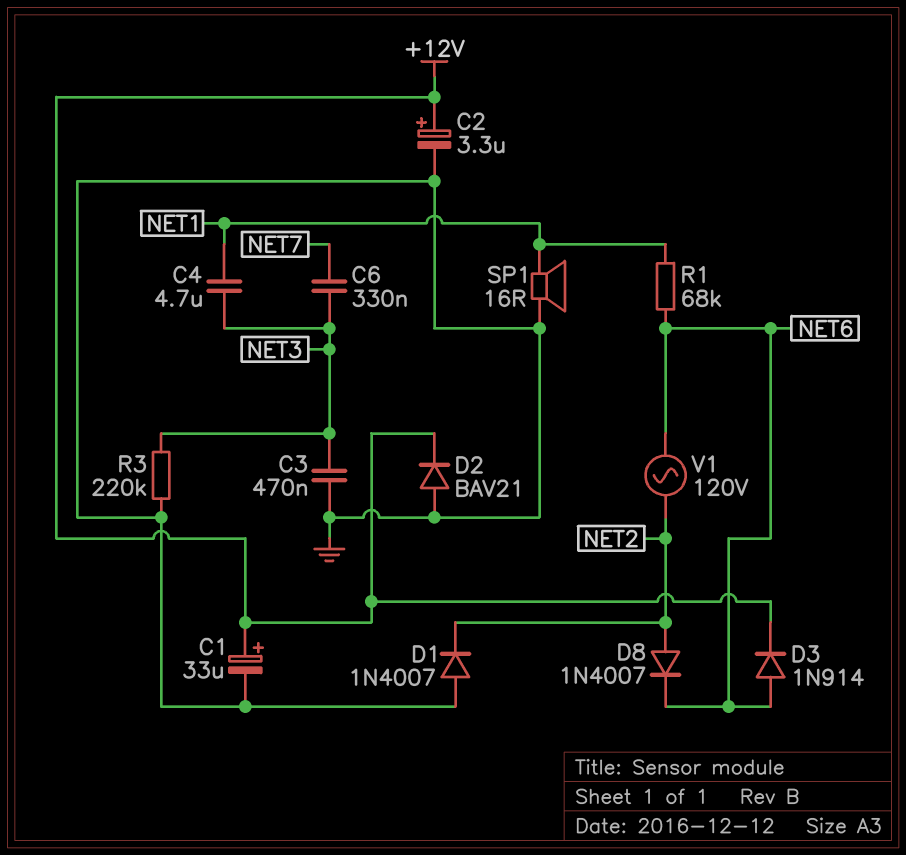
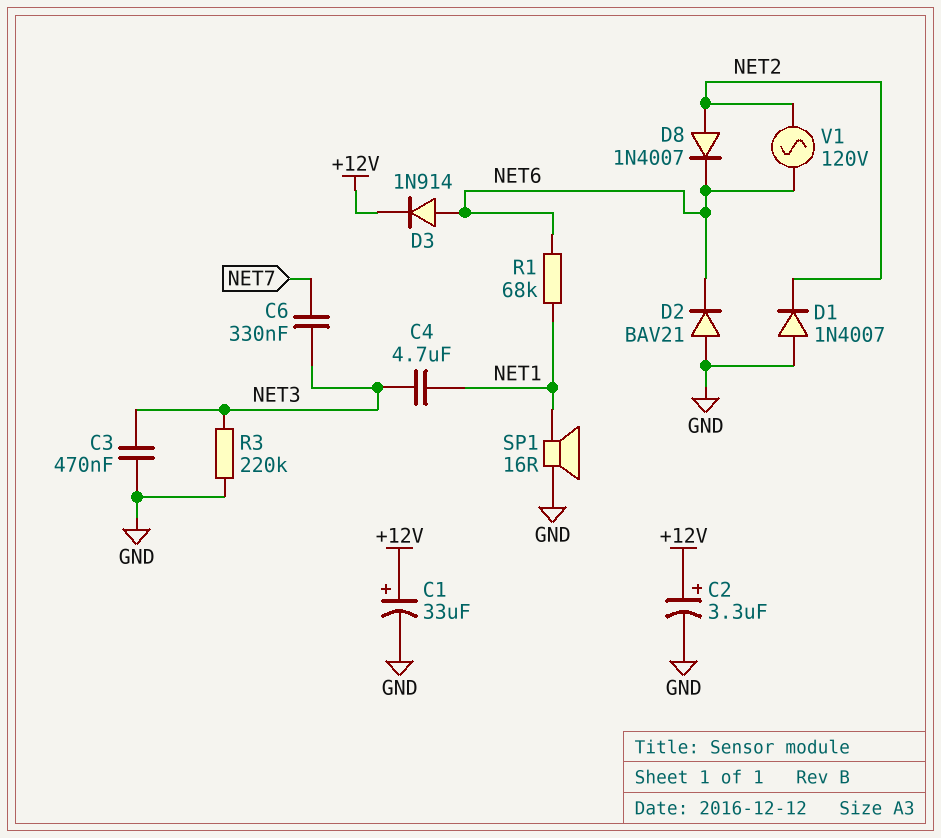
D2: diode BAV21 (A GND, K +12V) -> diode BAV21 (A GND, K NET6)

